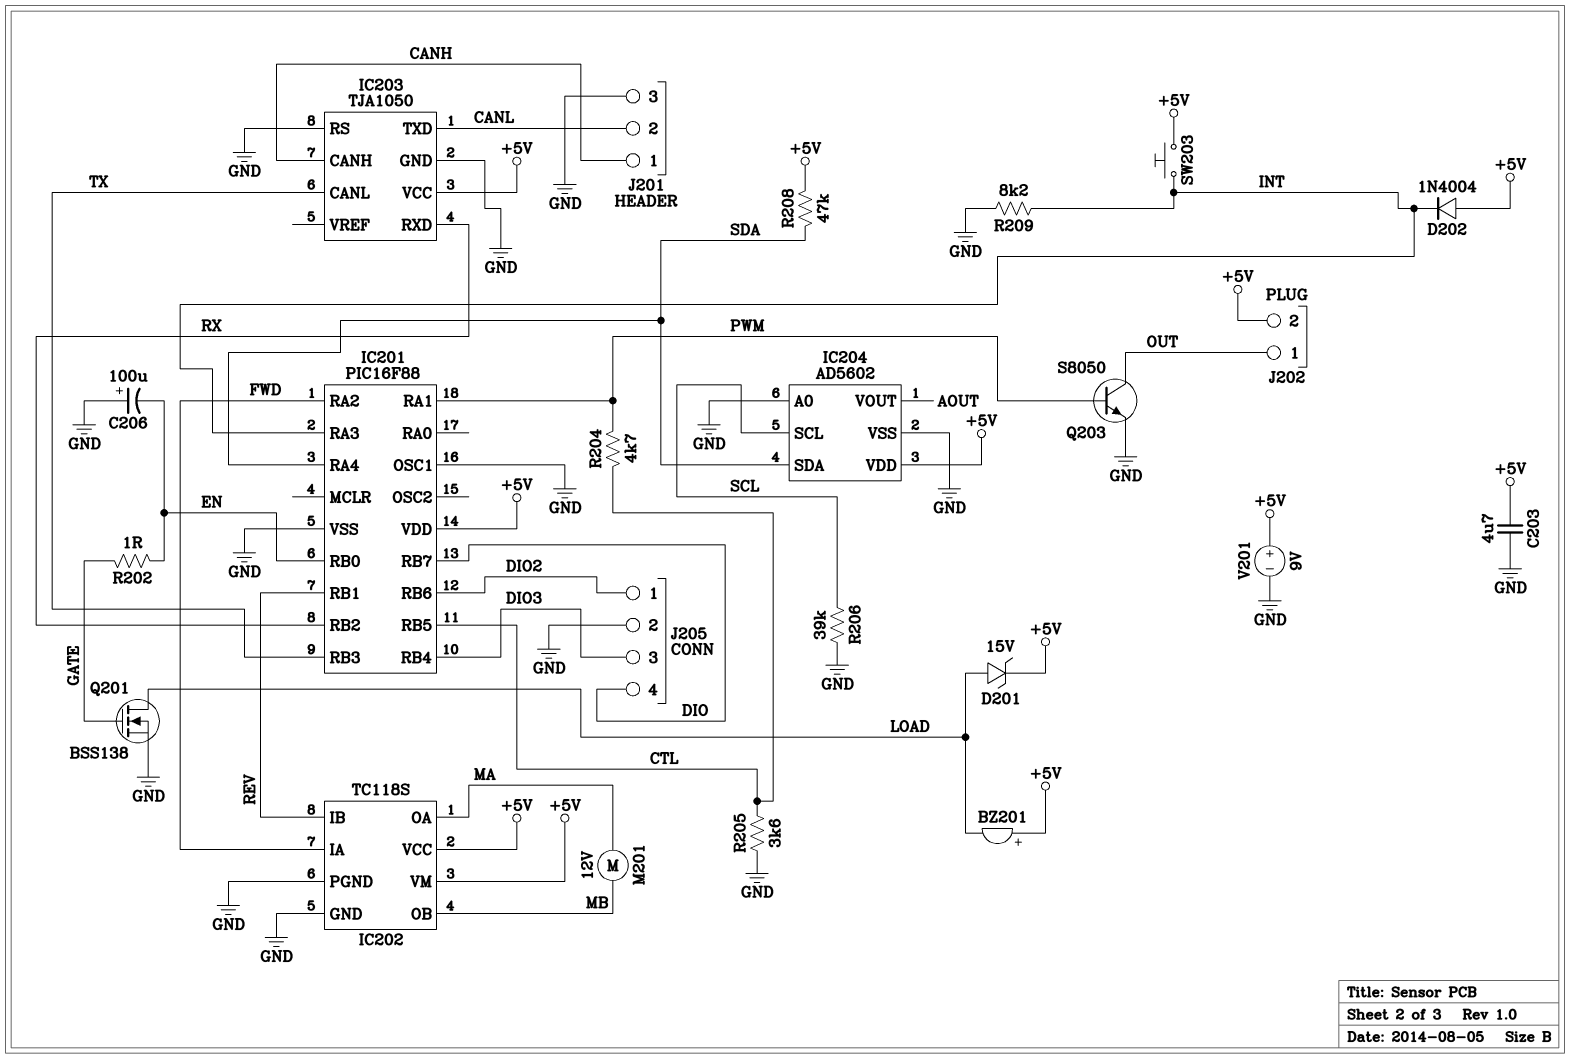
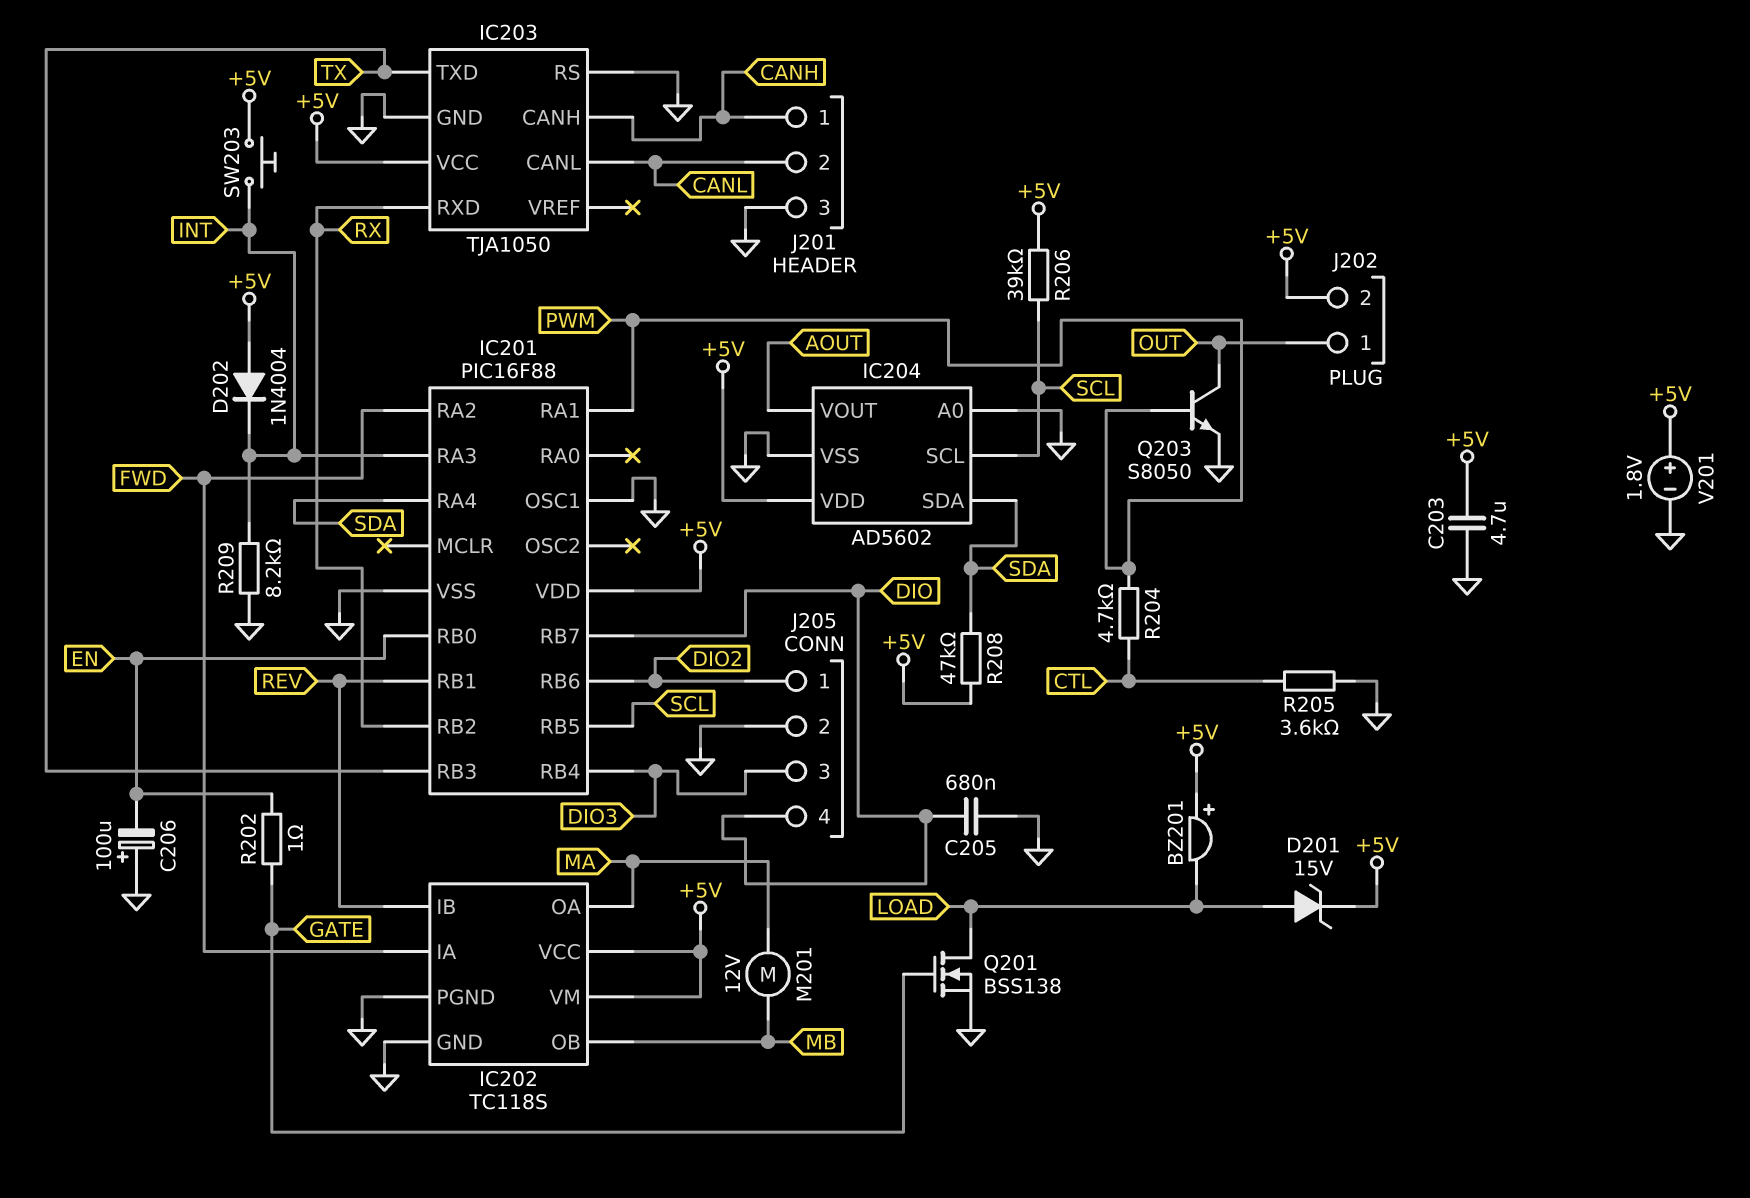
C205: none -> 680nF (DIO, GND)
IC201 pin RB5: CTL -> SCL
IC203 pin CANL: TX -> CANL
IC203 pin TXD: CANL -> TX
R206: 39k (GND, SCL) -> 39k (+5V, SCL)
V201: 9V (plus +5V, minus GND) -> 1.8V (plus +5V, minus GND)

